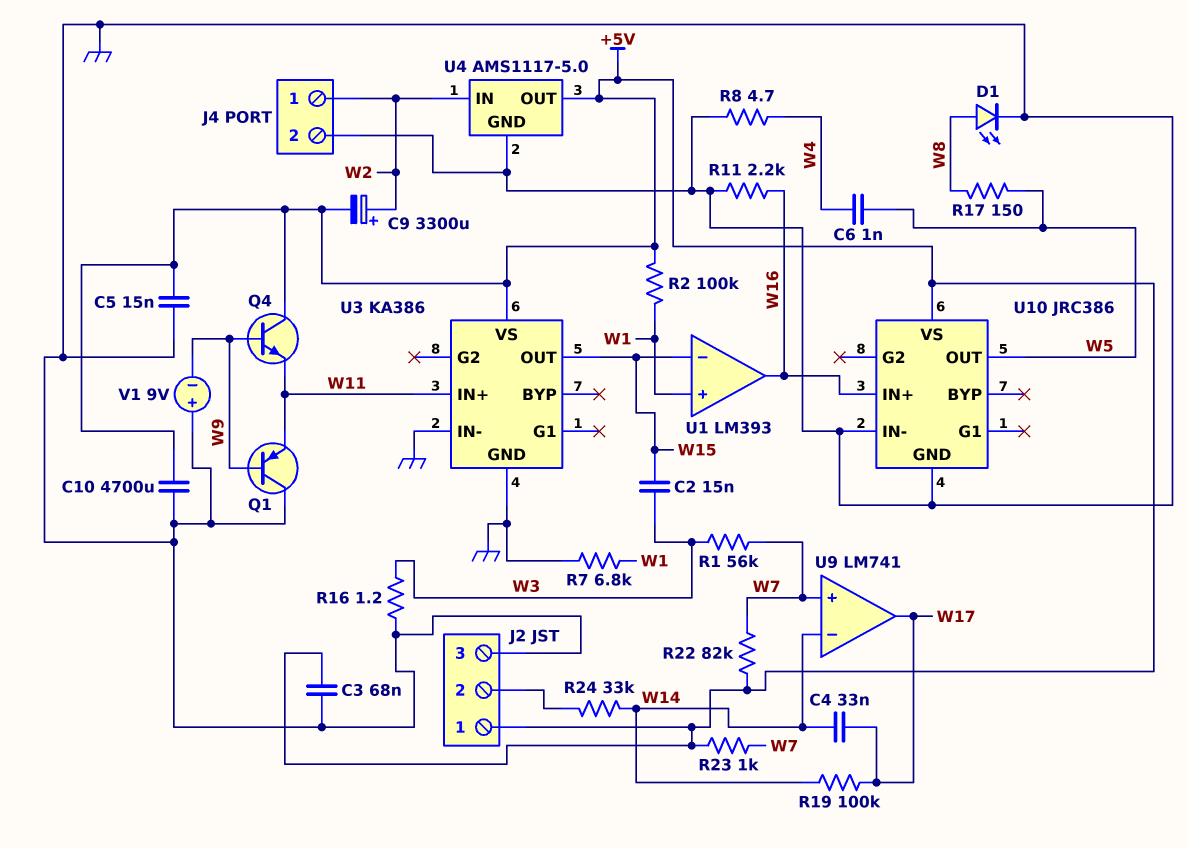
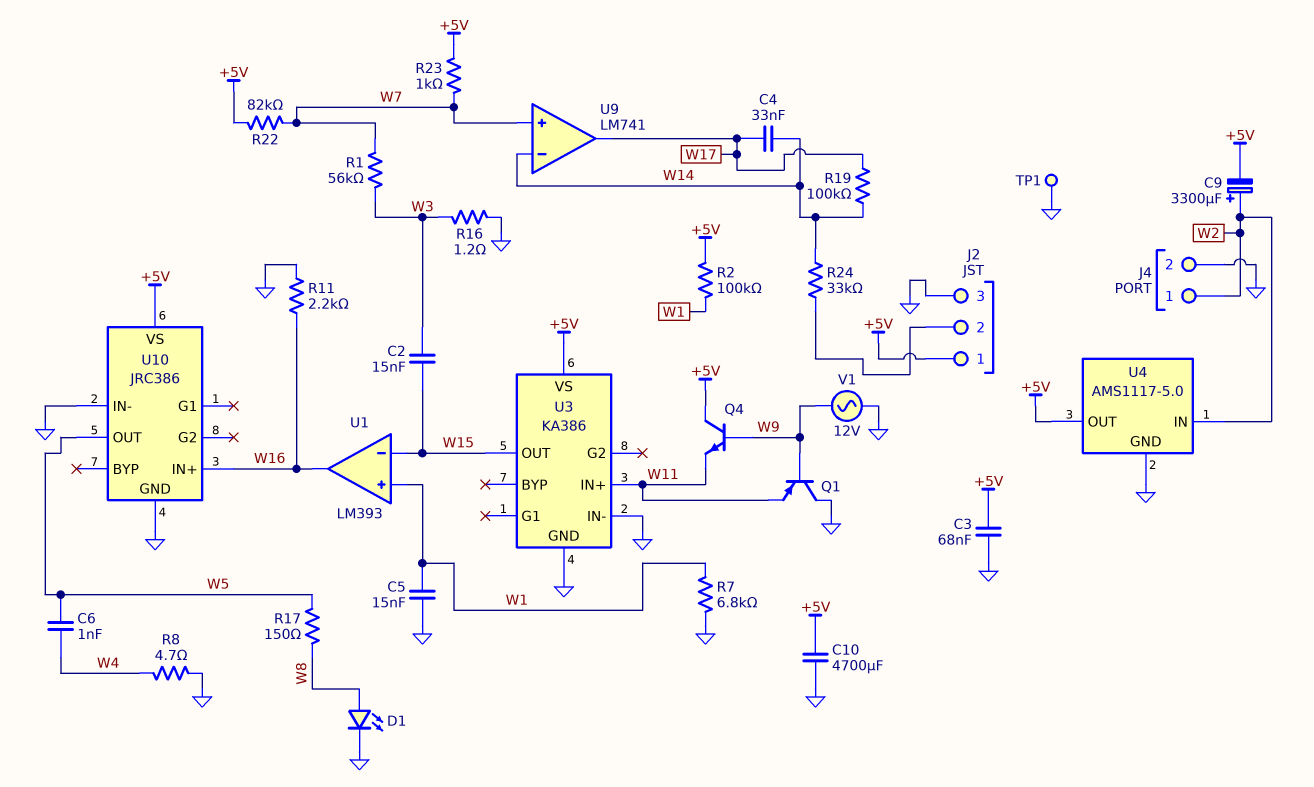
C5: 15nF (+5V, GND) -> 15nF (GND, W1)
TP1: none -> test point (GND)
V1: 9V (plus GND, minus W9) -> AC 12V (GND, W9)

